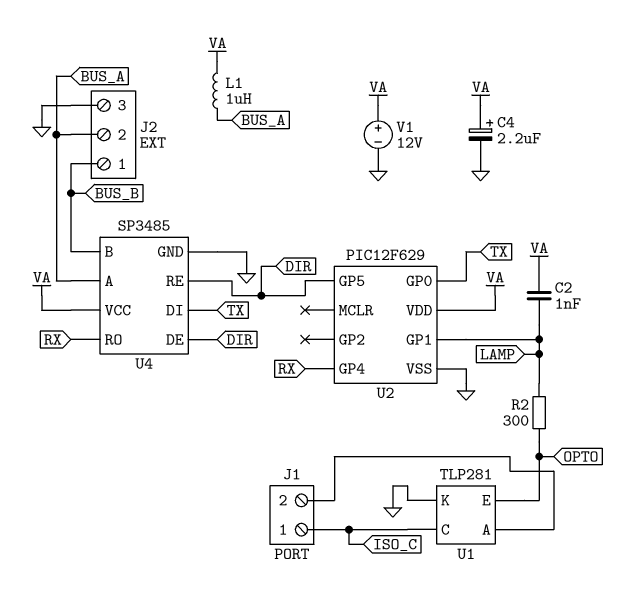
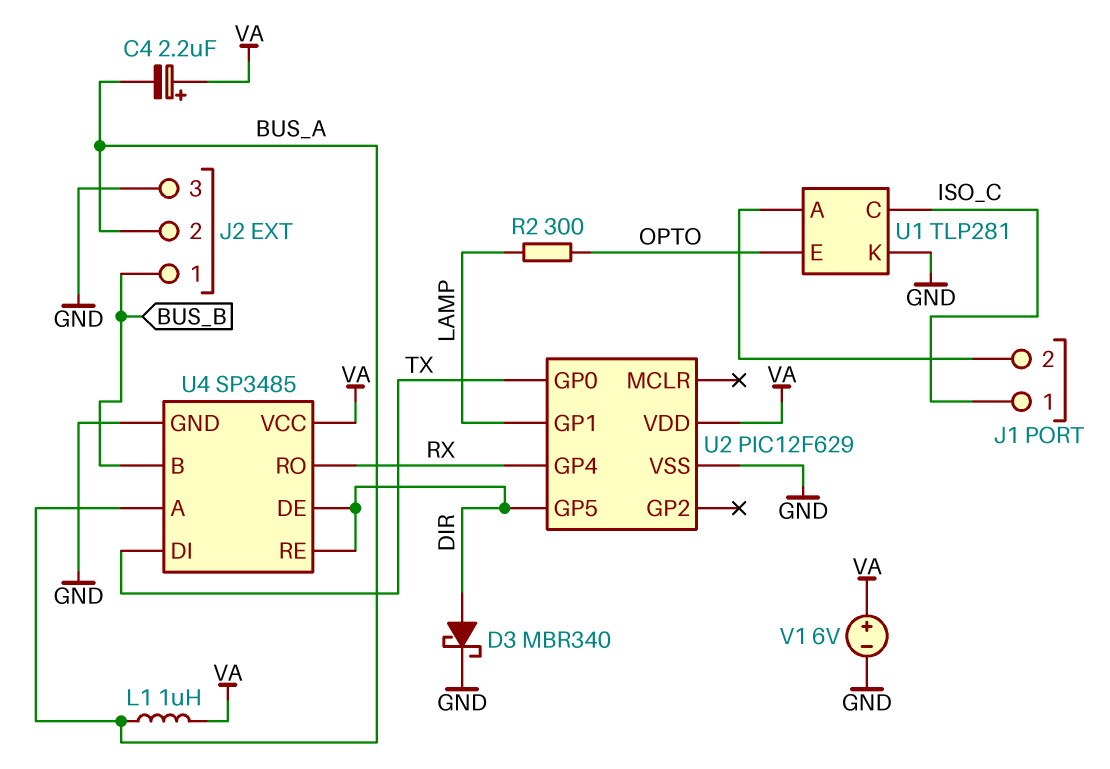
C2: 1nF (LAMP, VA) -> none
C4: 2.2uF (plus VA, minus GND) -> 2.2uF (plus VA, minus BUS_A)
D3: none -> schottky MBR340 (A DIR, K GND)
V1: 12V (plus VA, minus GND) -> 6V (plus VA, minus GND)

